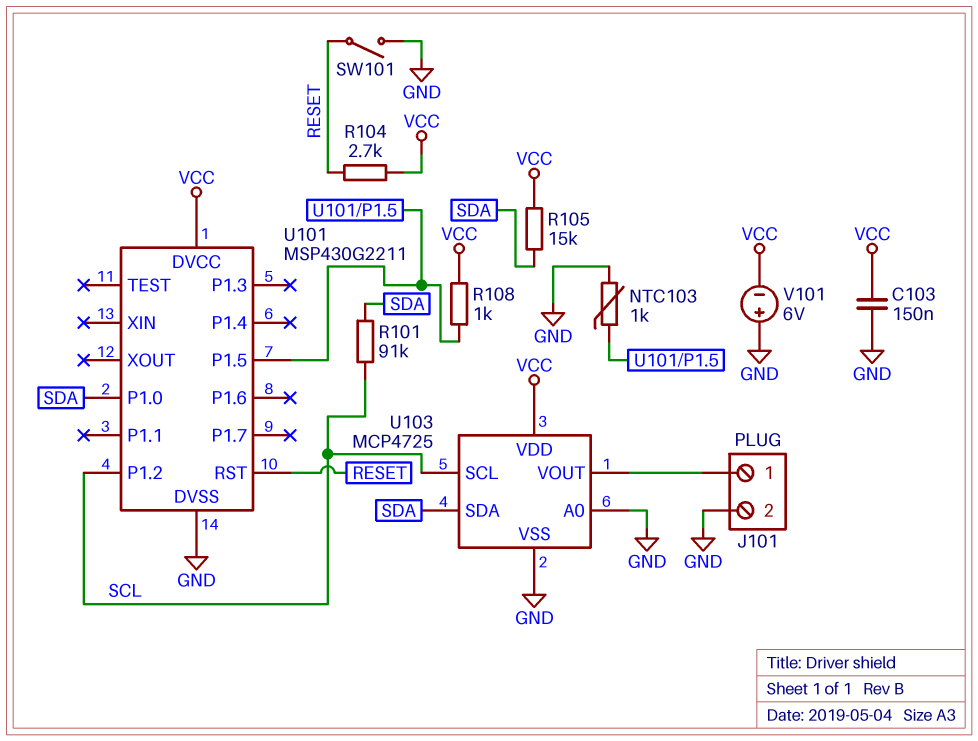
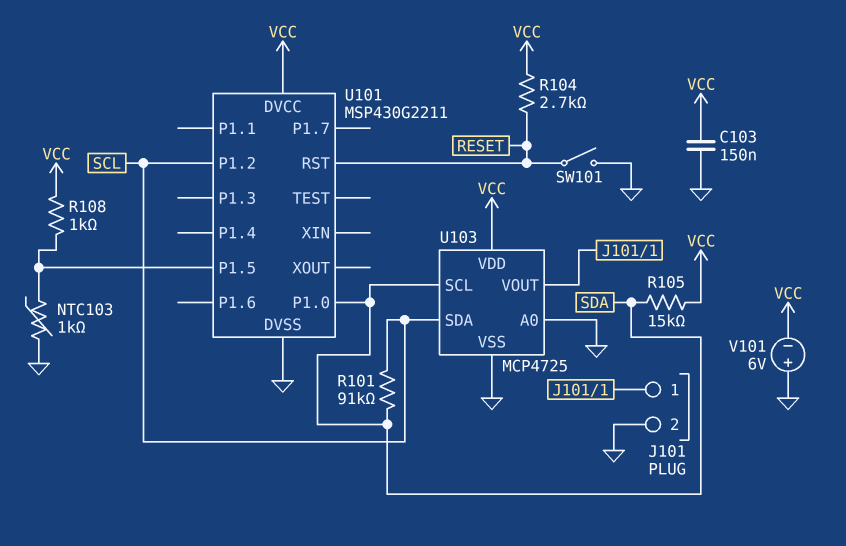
U103 pin SCL: SCL -> SDA
U103 pin SDA: SDA -> SCL

